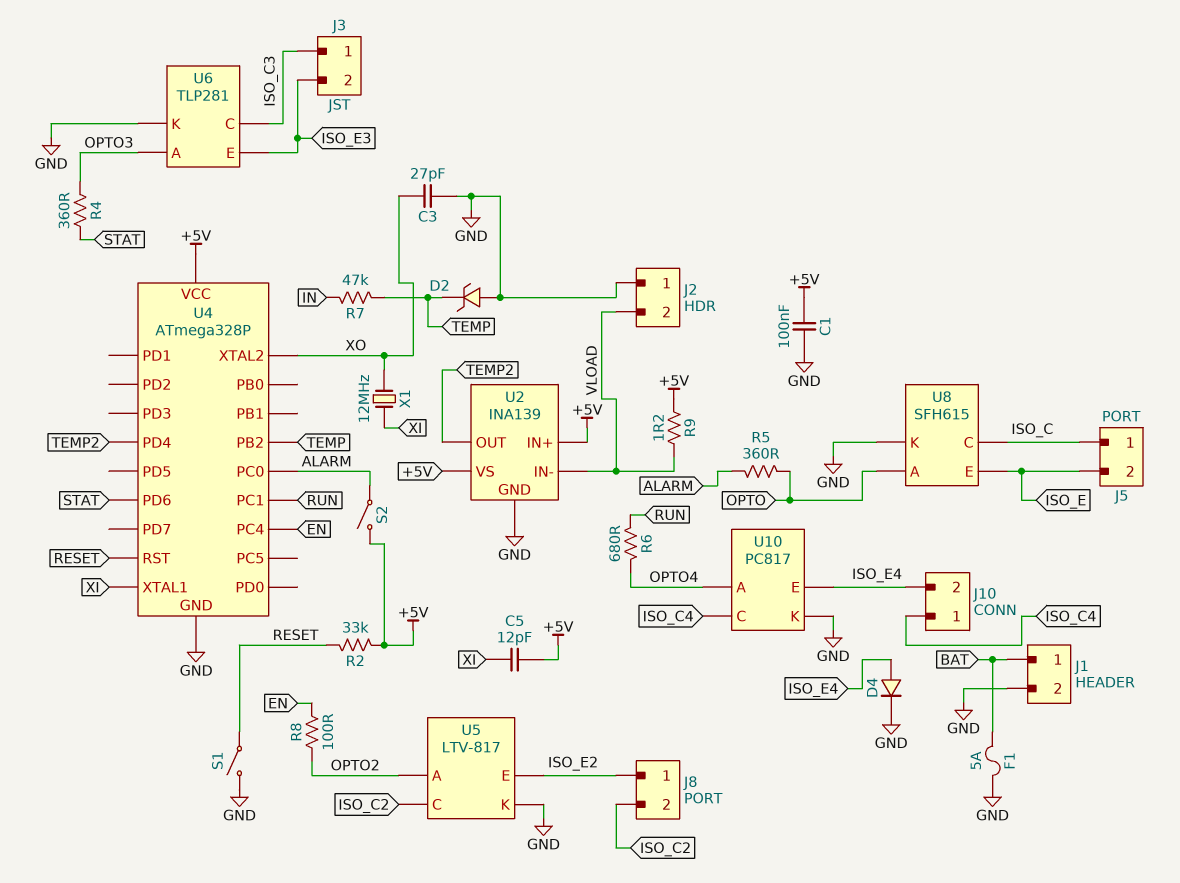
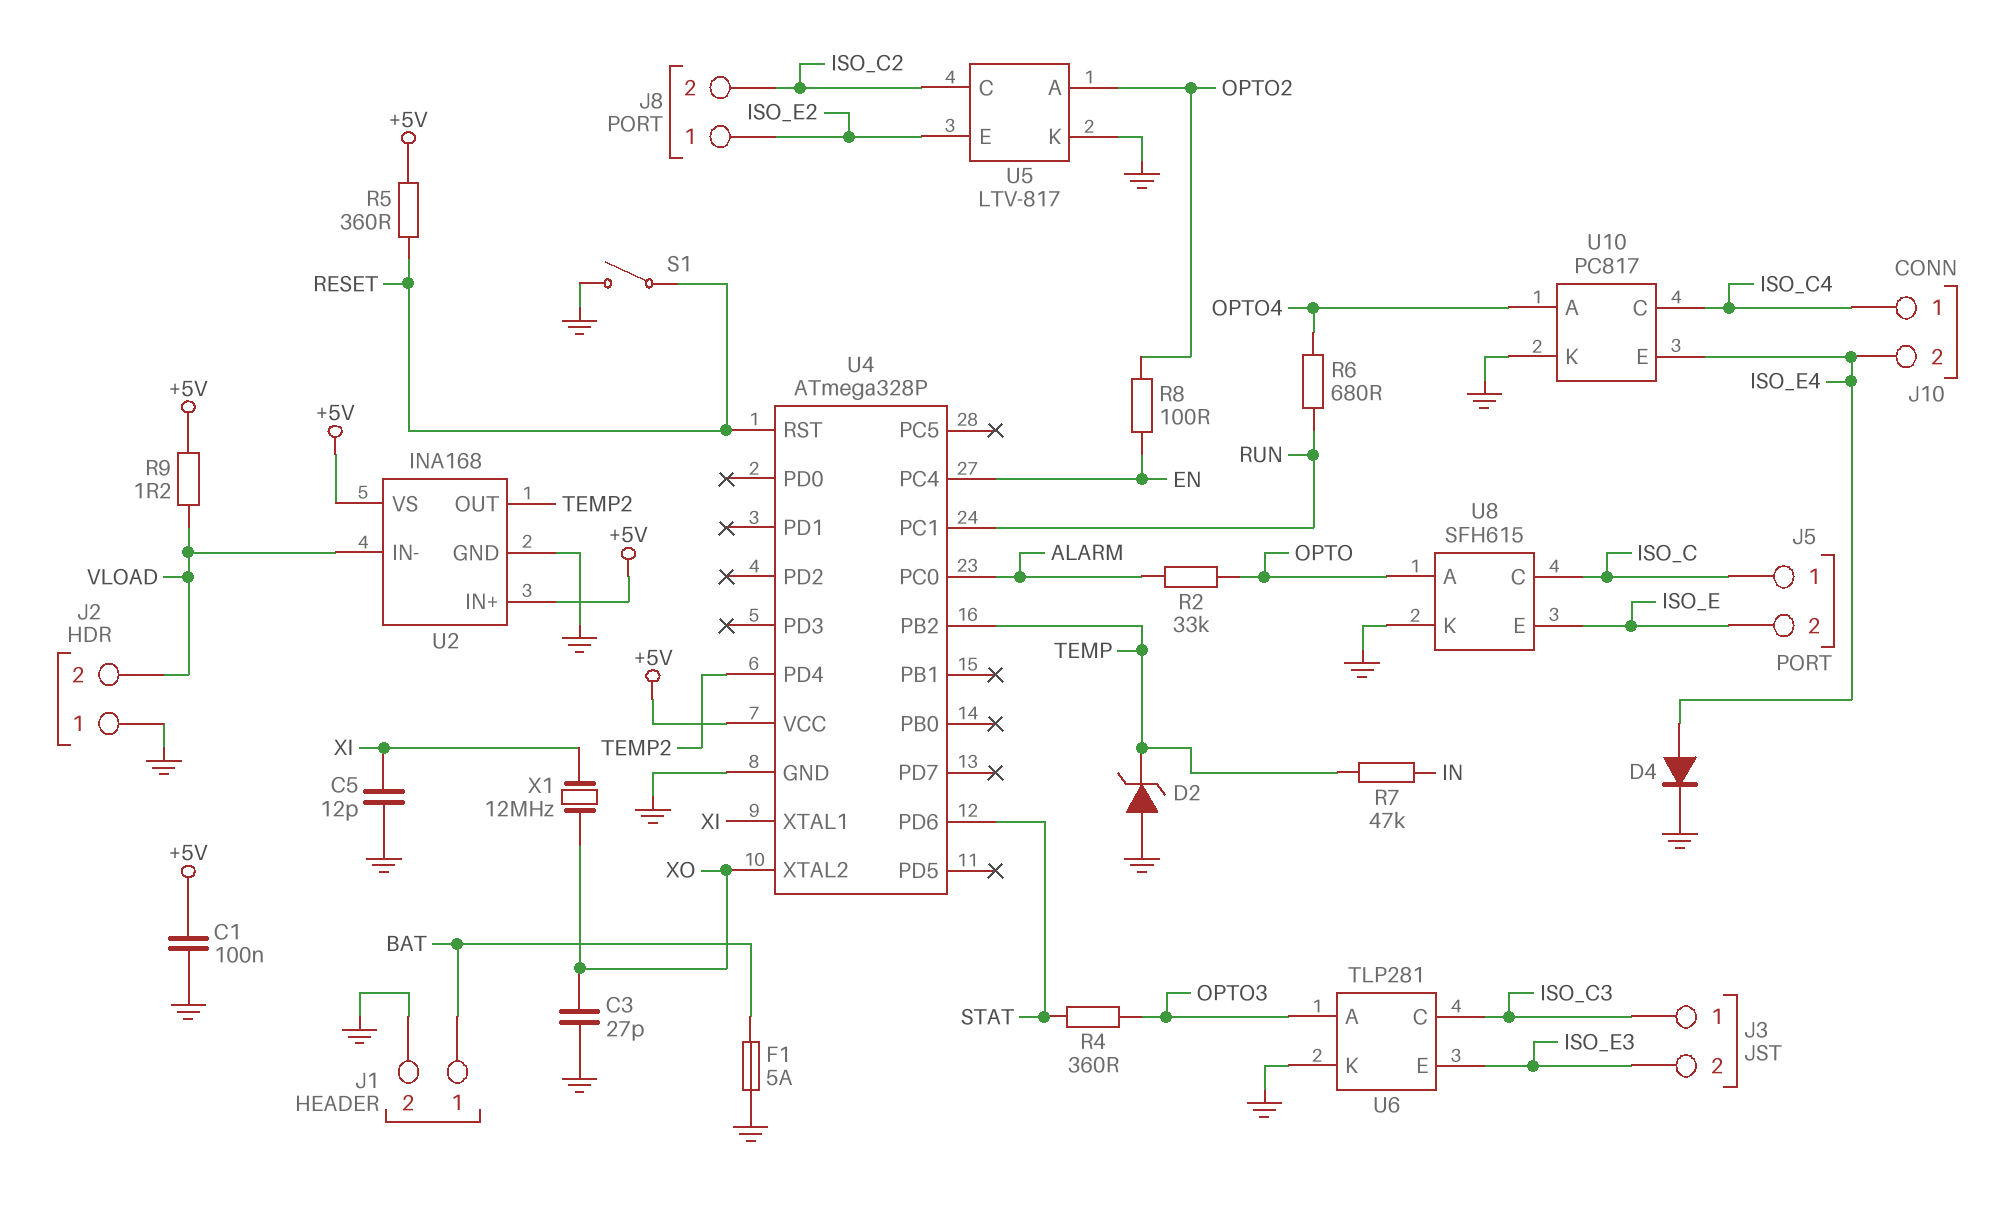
C5: 12pF (+5V, XI) -> 12pF (GND, XI)
R2: 33k (+5V, RESET) -> 33k (ALARM, OPTO)
R5: 360 (ALARM, OPTO) -> 360 (+5V, RESET)
S2: switch (+5V, ALARM) -> none
U2: INA139 -> INA168

